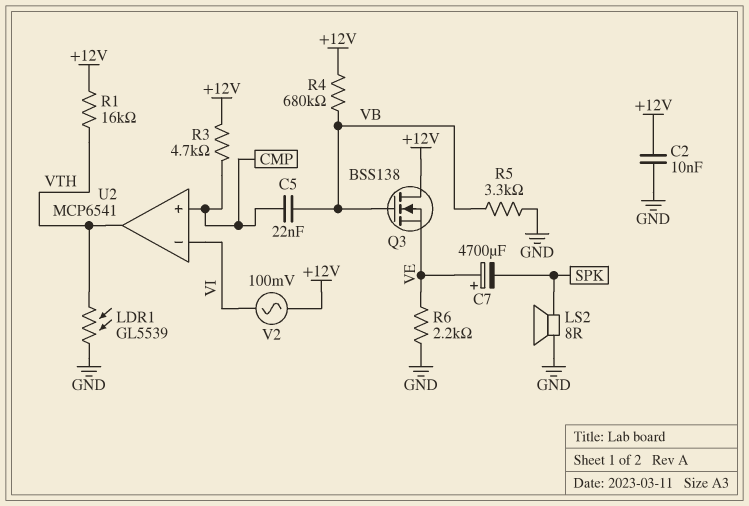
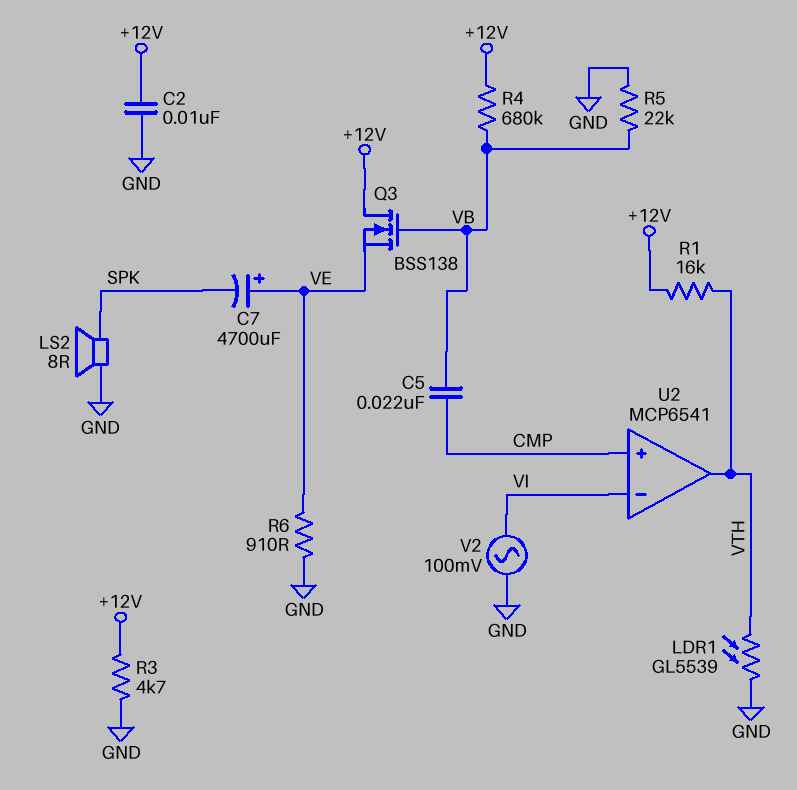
R3: 4.7k (+12V, CMP) -> 4.7k (+12V, GND)
R5: 3.3k (GND, VB) -> 22k (GND, VB)
R6: 2.2k (GND, VE) -> 910 (GND, VE)
V2: AC 100mV (+12V, VI) -> AC 100mV (GND, VI)

